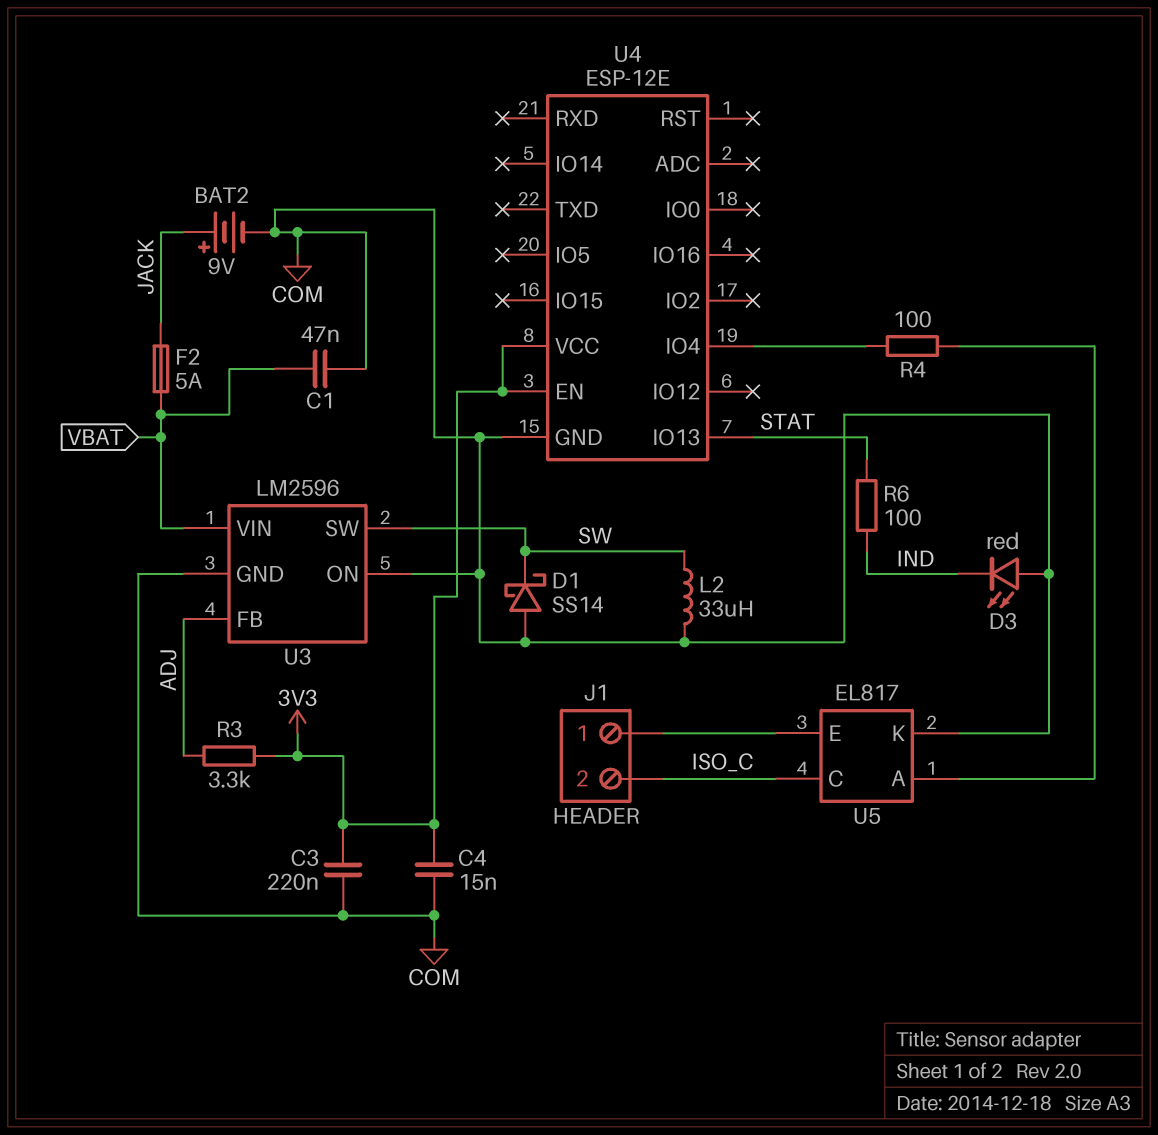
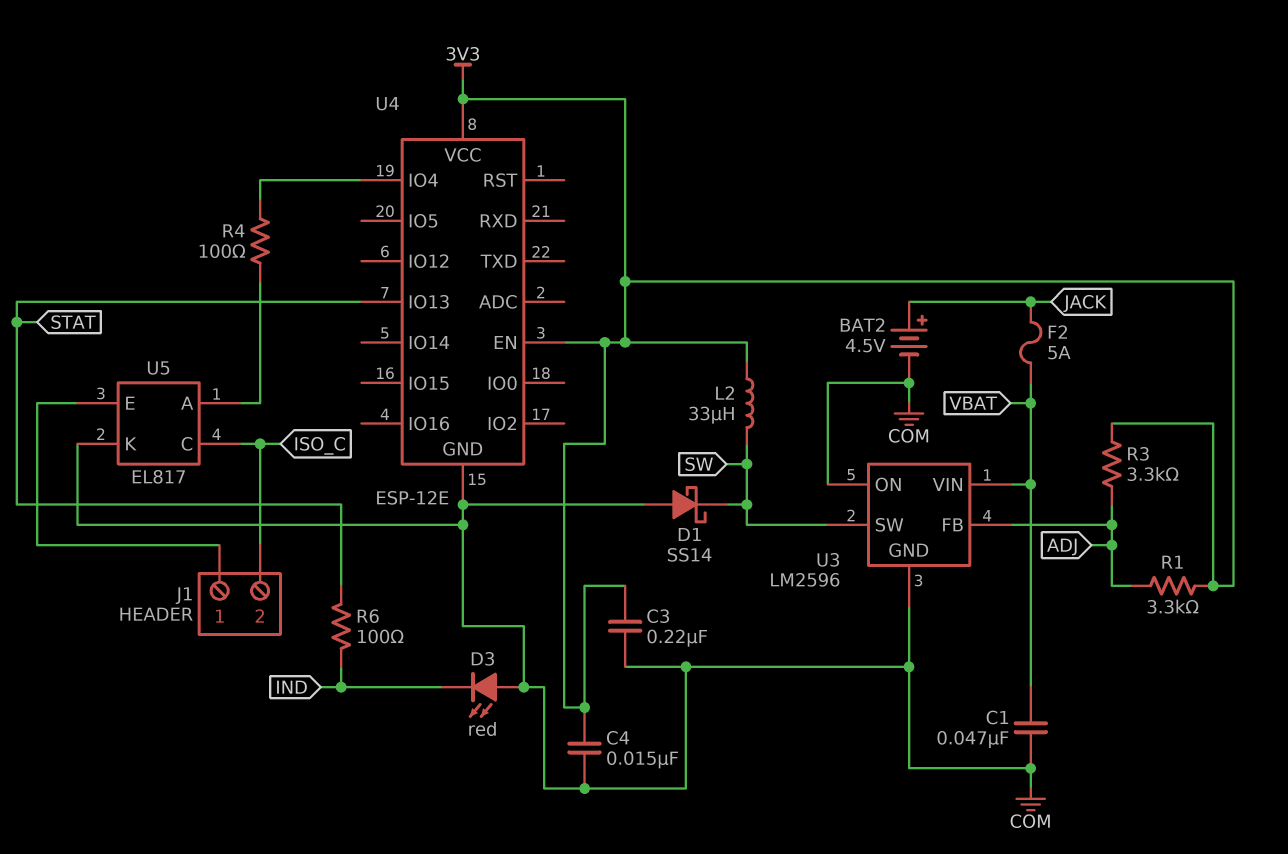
BAT2: 9V (plus JACK, minus COM) -> 4.5V (plus JACK, minus COM)
L2: 33uH (COM, SW) -> 33uH (3V3, SW)
R1: none -> 3.3k (3V3, ADJ)

